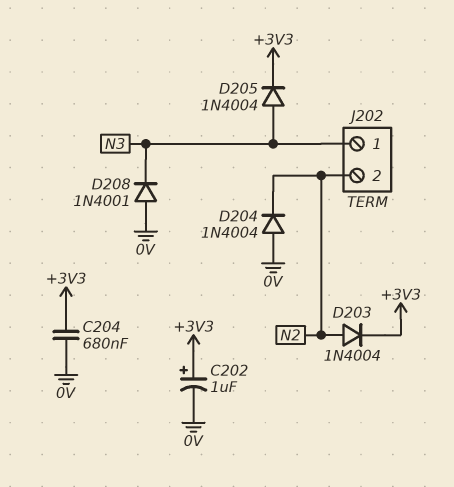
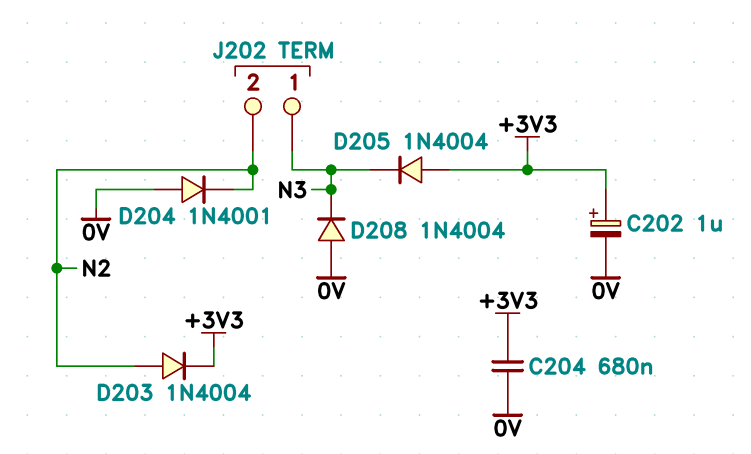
D204: diode 1N4004 (A 0V, K N2) -> diode 1N4001 (A 0V, K N2)
D205: diode 1N4004 (A N3, K +3V3) -> diode 1N4004 (A +3V3, K N3)
D208: diode 1N4001 (A 0V, K N3) -> diode 1N4004 (A 0V, K N3)

